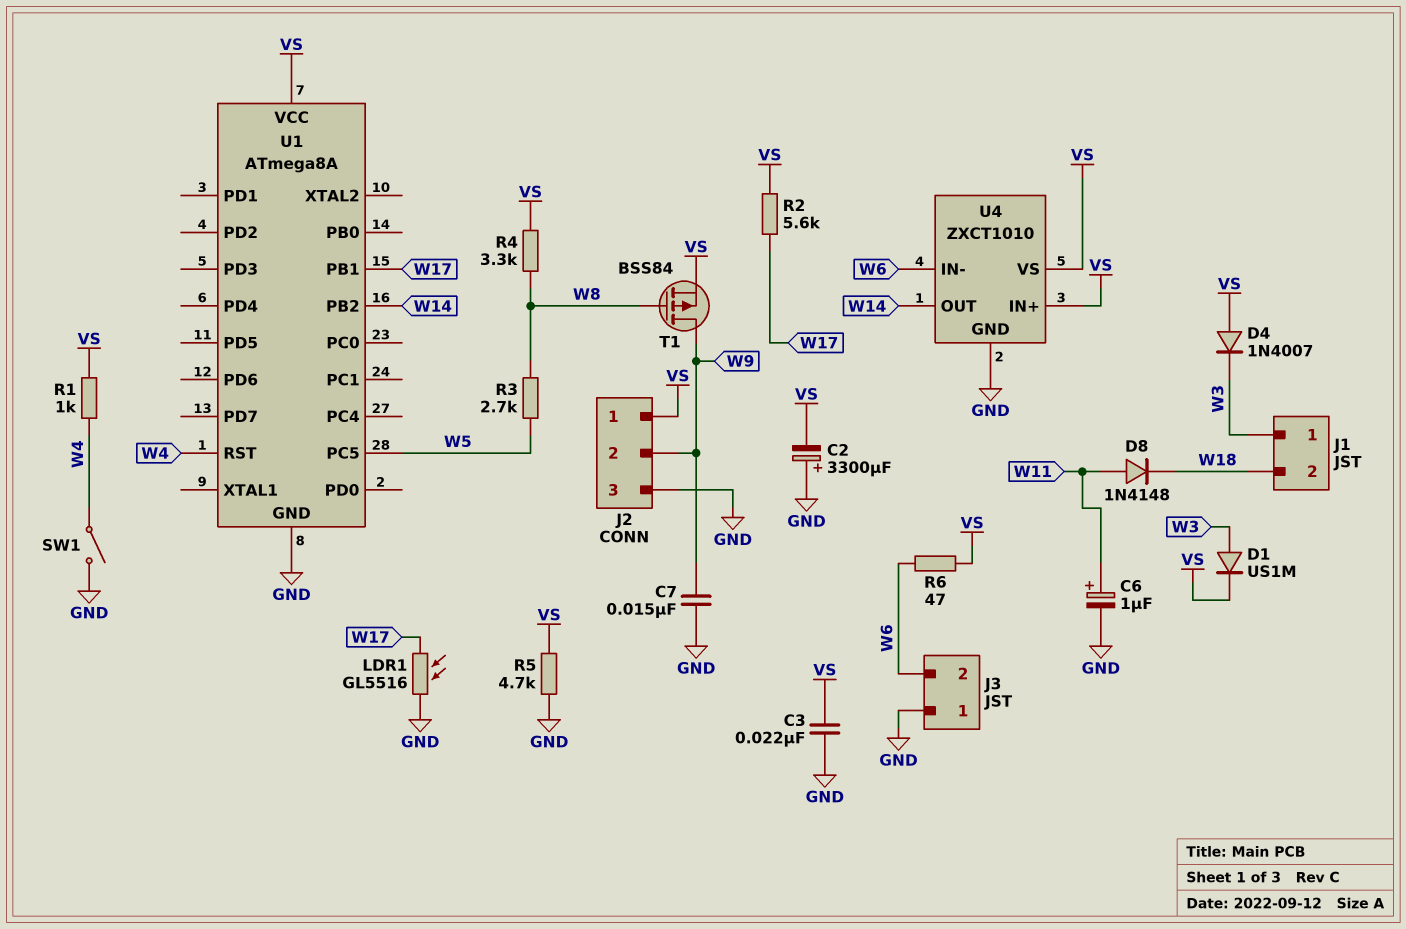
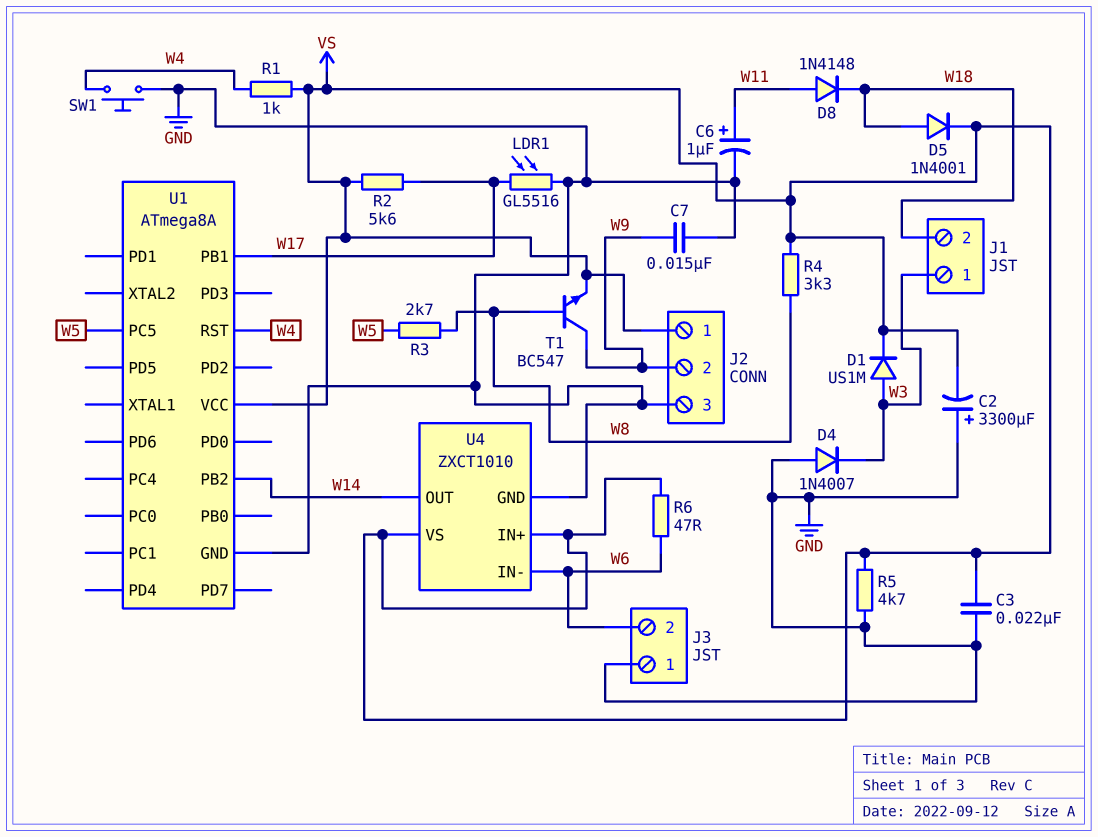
D4: diode 1N4007 (A VS, K W3) -> diode 1N4007 (A GND, K W3)
D5: none -> diode 1N4001 (A W18, K VS)
SW1: switch (GND, W4) -> button (GND, W4)
T1: PMOS BSS84 (G W8, D W9, S VS) -> NPN BC547 (B W8, C W9, E VS)

